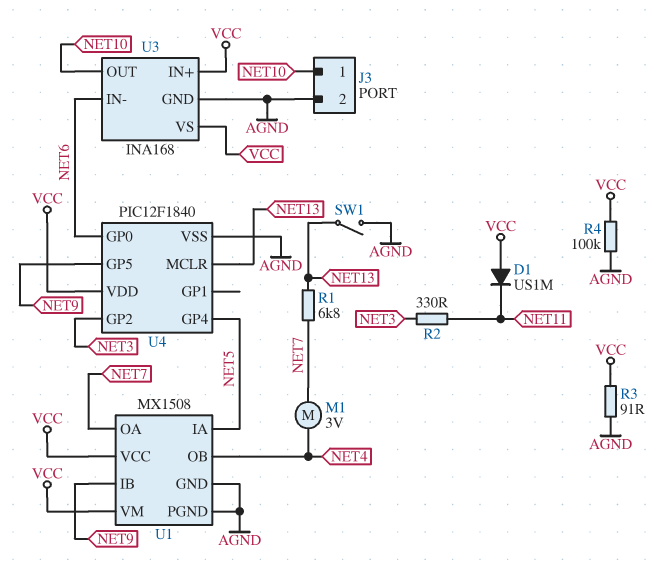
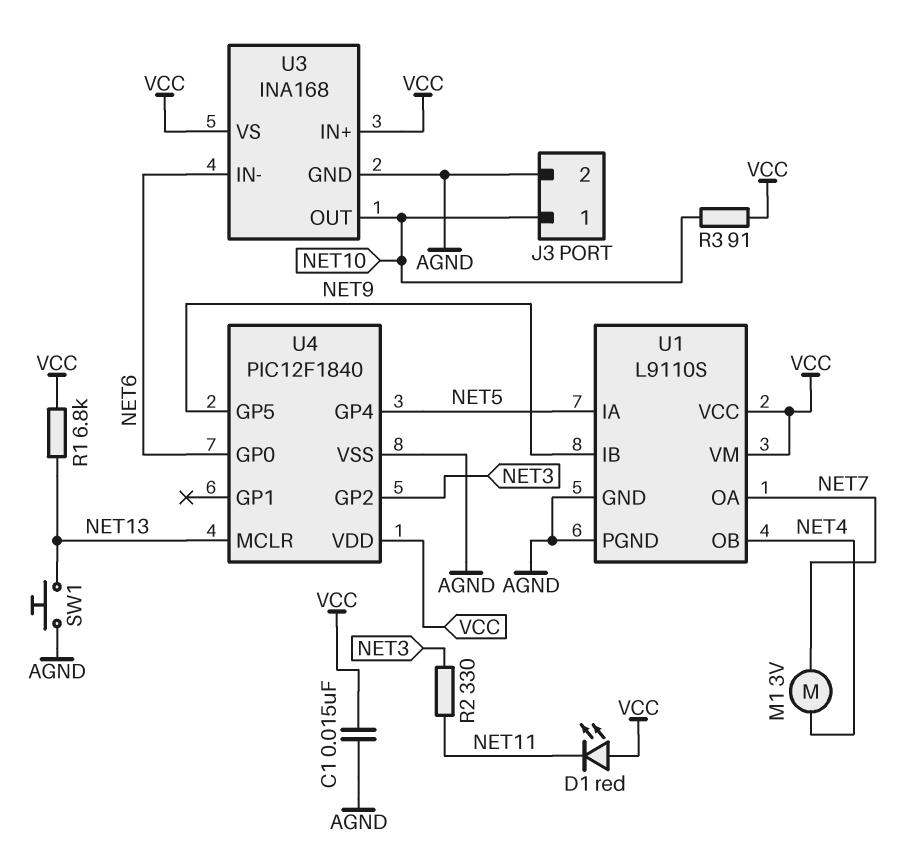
C1: none -> 15nF (AGND, VCC)
D1: diode US1M (A VCC, K NET11) -> LED red (A VCC, K NET11)
R1: 6.8k (NET7, NET13) -> 6.8k (NET13, VCC)
R3: 91 (AGND, VCC) -> 91 (NET10, VCC)
R4: 100k (AGND, VCC) -> none
SW1: switch (AGND, NET13) -> button (AGND, NET13)
U1: MX1508 -> L9110S

